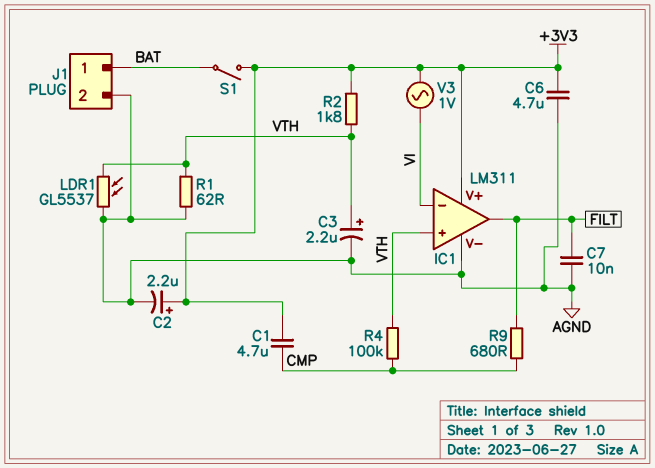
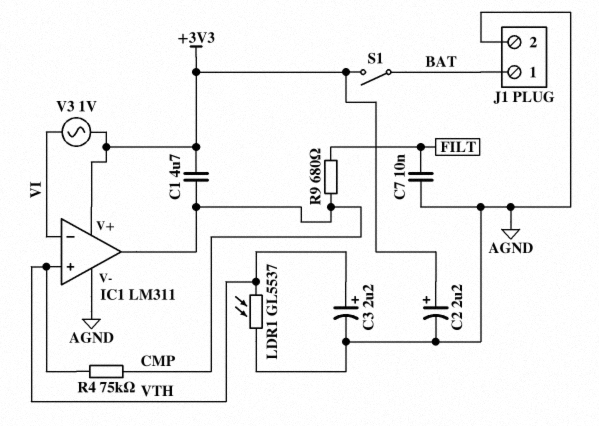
C6: 4.7uF (+3V3, AGND) -> none
IC1 pin out: FILT -> CMP
R1: 62 (AGND, VTH) -> none
R2: 1.8k (+3V3, VTH) -> none
R4: 100k (CMP, VTH) -> 75k (CMP, VTH)

